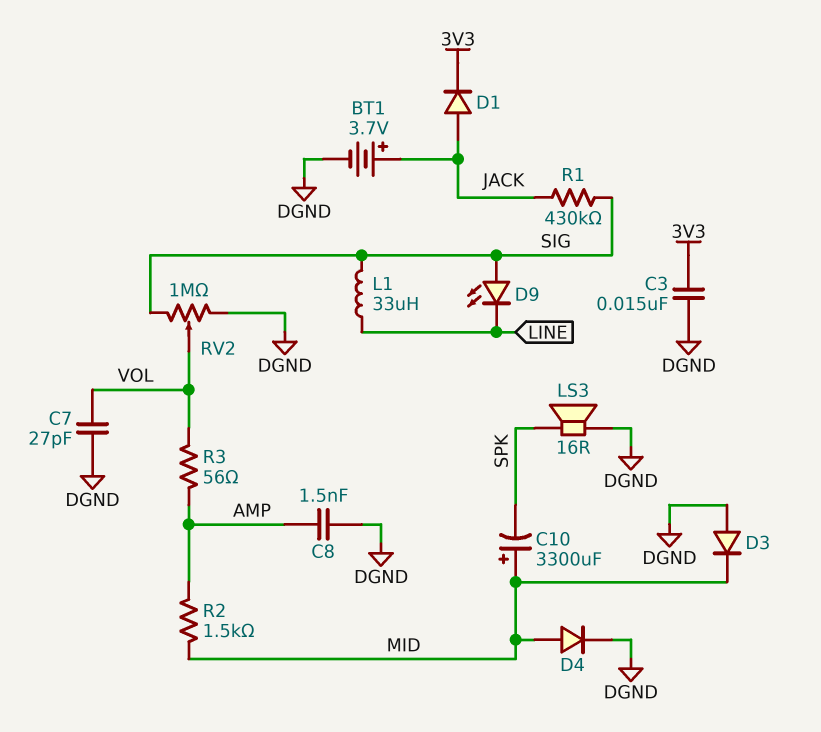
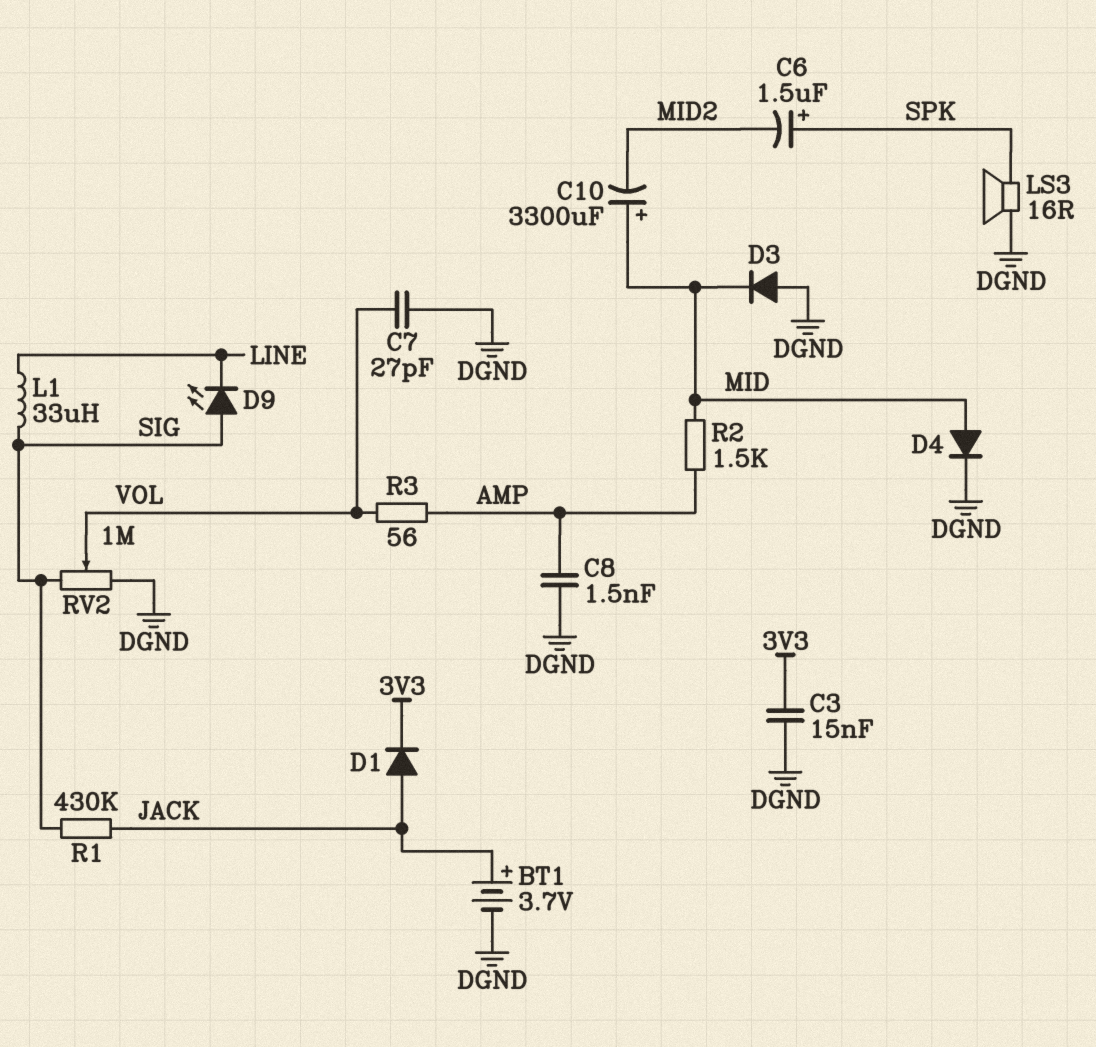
C6: none -> 1.5uF (plus SPK, minus MID2)
C10: 3300uF (plus MID, minus SPK) -> 3300uF (plus MID, minus MID2)

